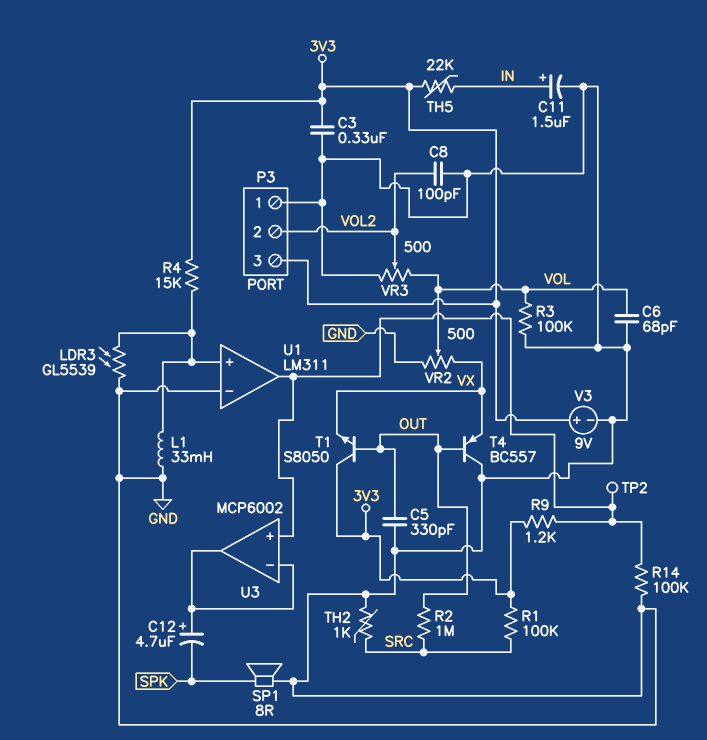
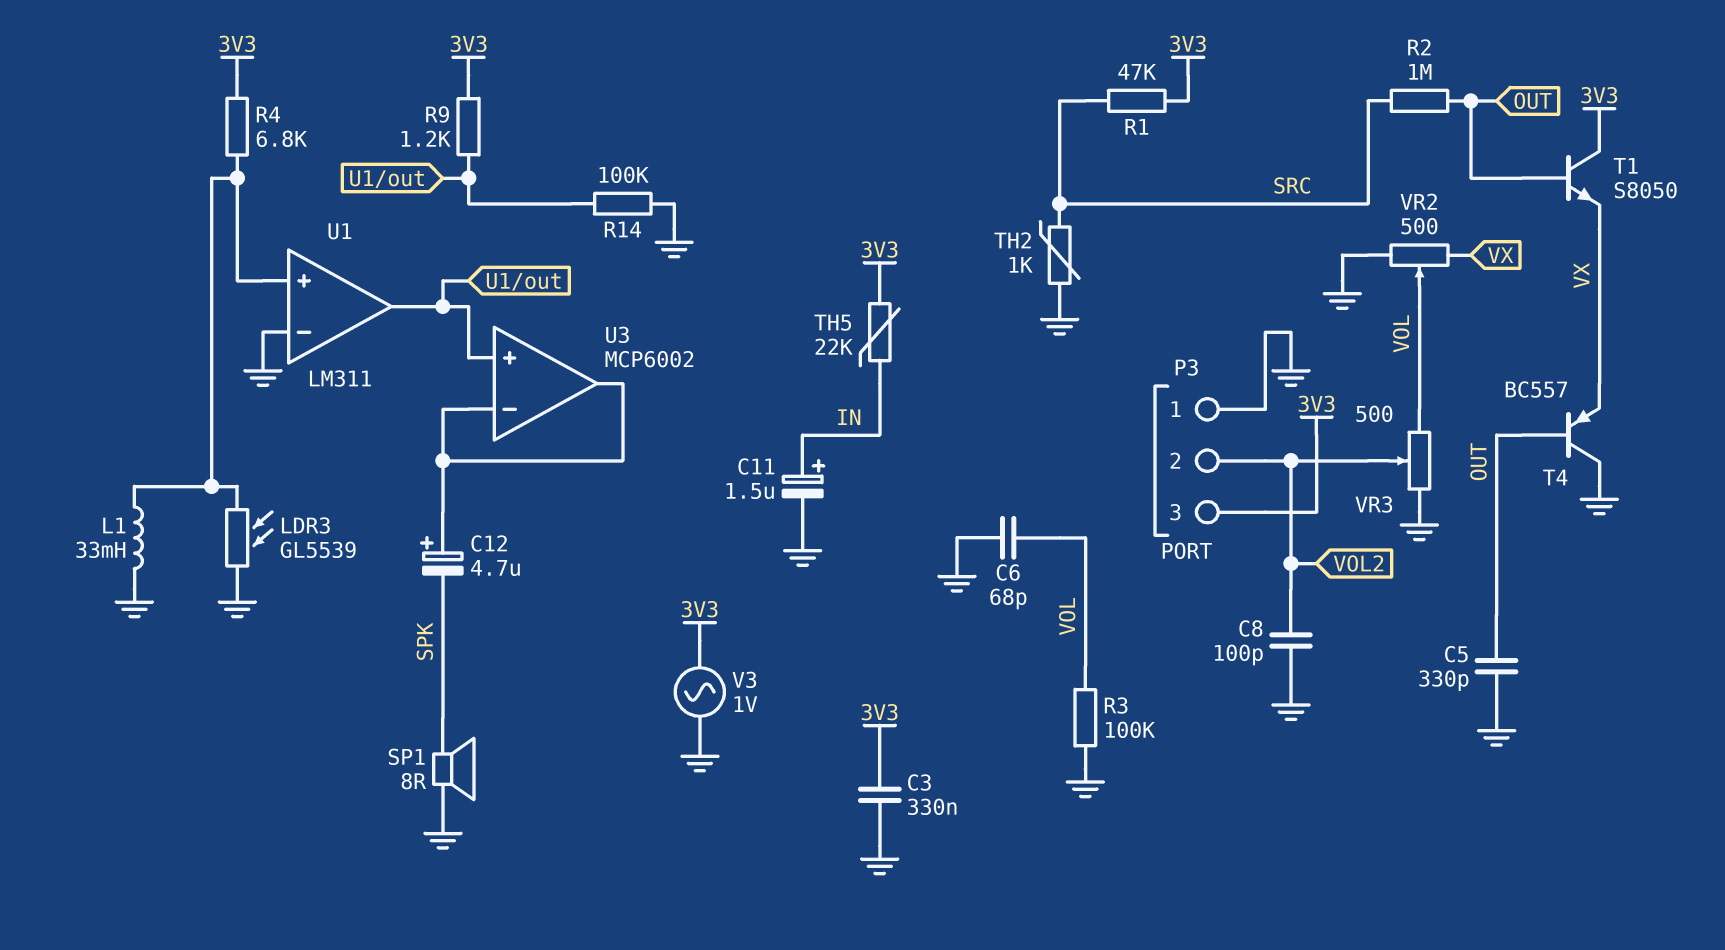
R1: 100k (3V3, SRC) -> 47k (3V3, SRC)
R4: 15k (3V3, U1/in+) -> 6.8k (3V3, U1/in+)
TP2: test point (U1/out) -> none
V3: 9V (plus 3V3, minus GND) -> AC 1V (3V3, GND)

